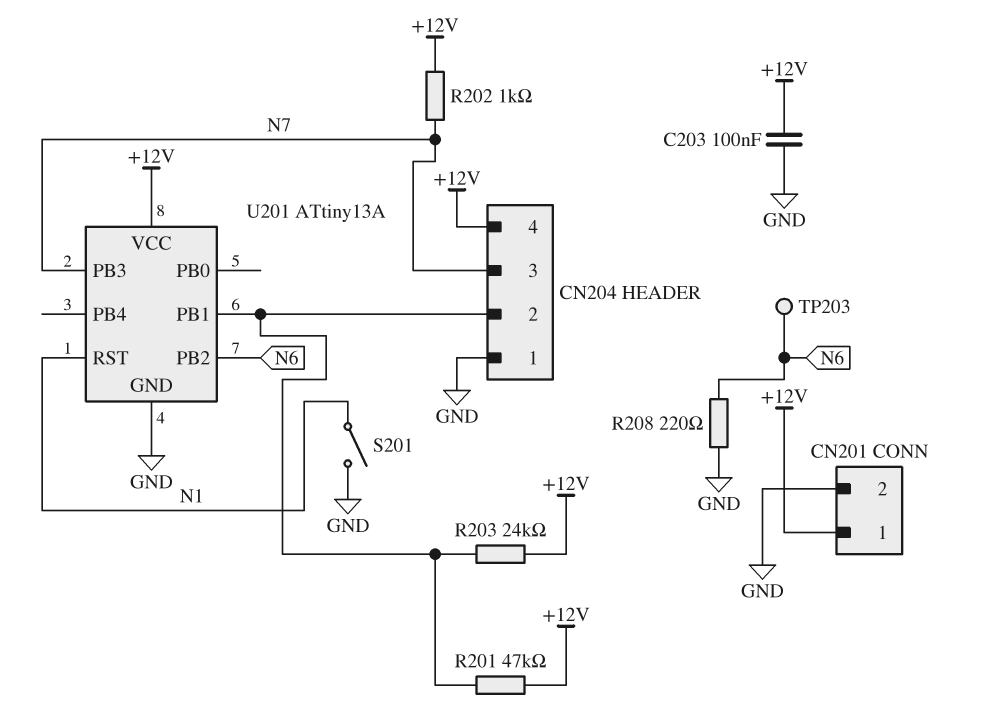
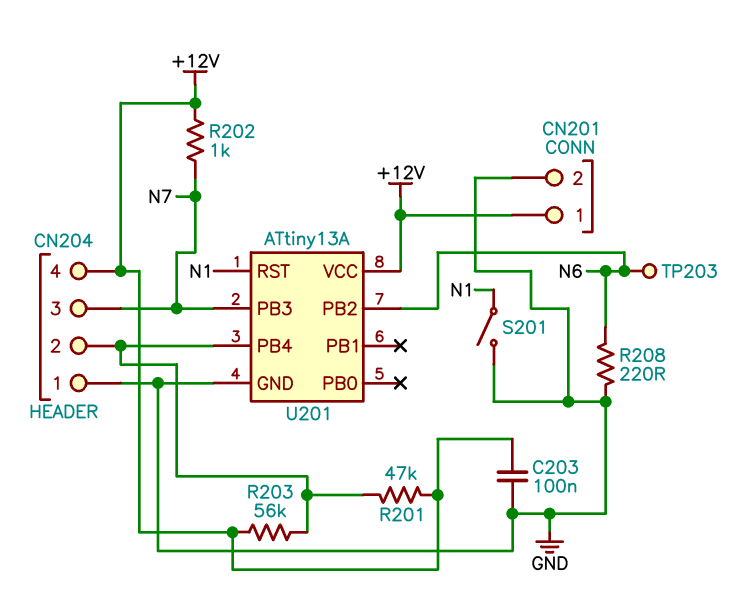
R203: 24k (+12V, CN204/2) -> 56k (+12V, CN204/2)
U201 pin PB1: CN204/2 -> none
U201 pin PB4: none -> CN204/2

